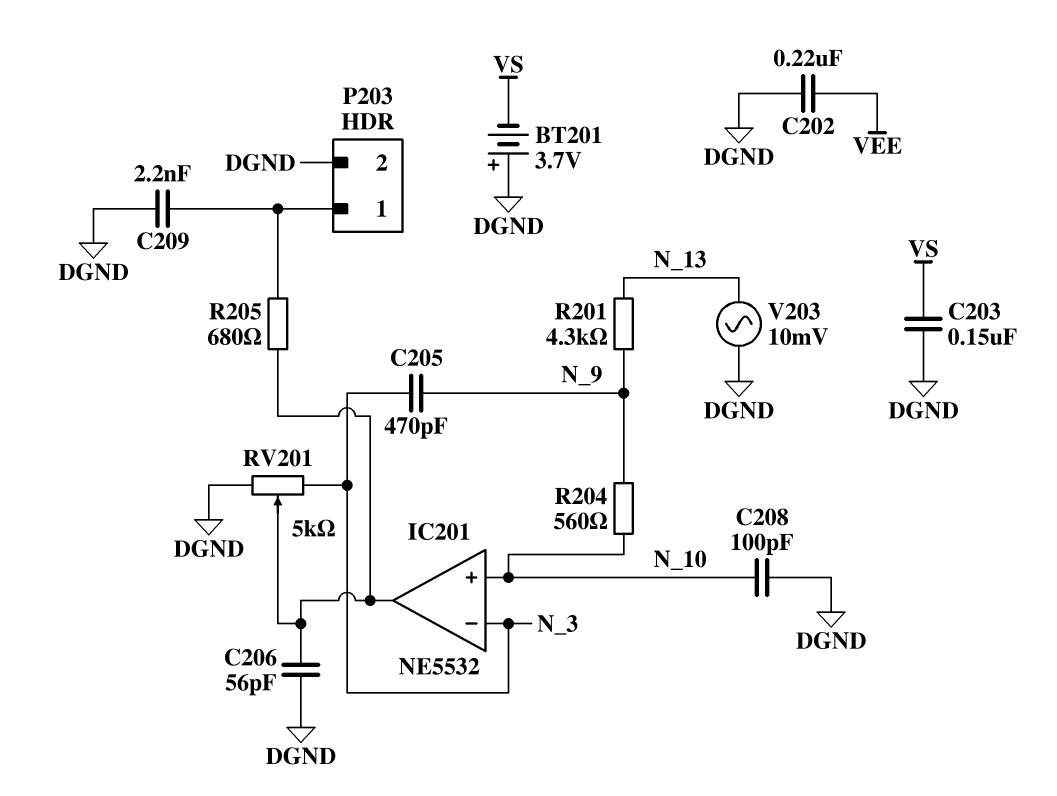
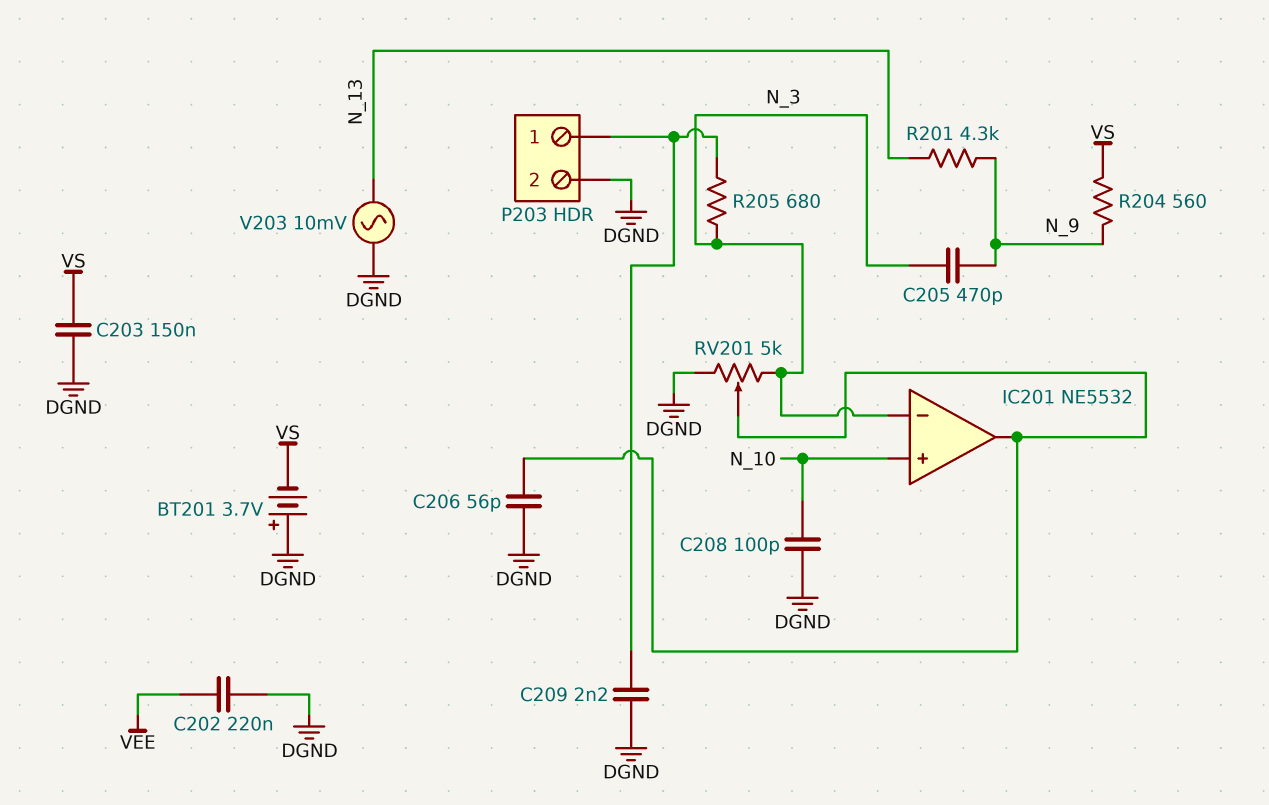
R204: 560 (N_9, N_10) -> 560 (N_9, VS)
R205: 680 (IC201/out, P203/1) -> 680 (N_3, P203/1)

